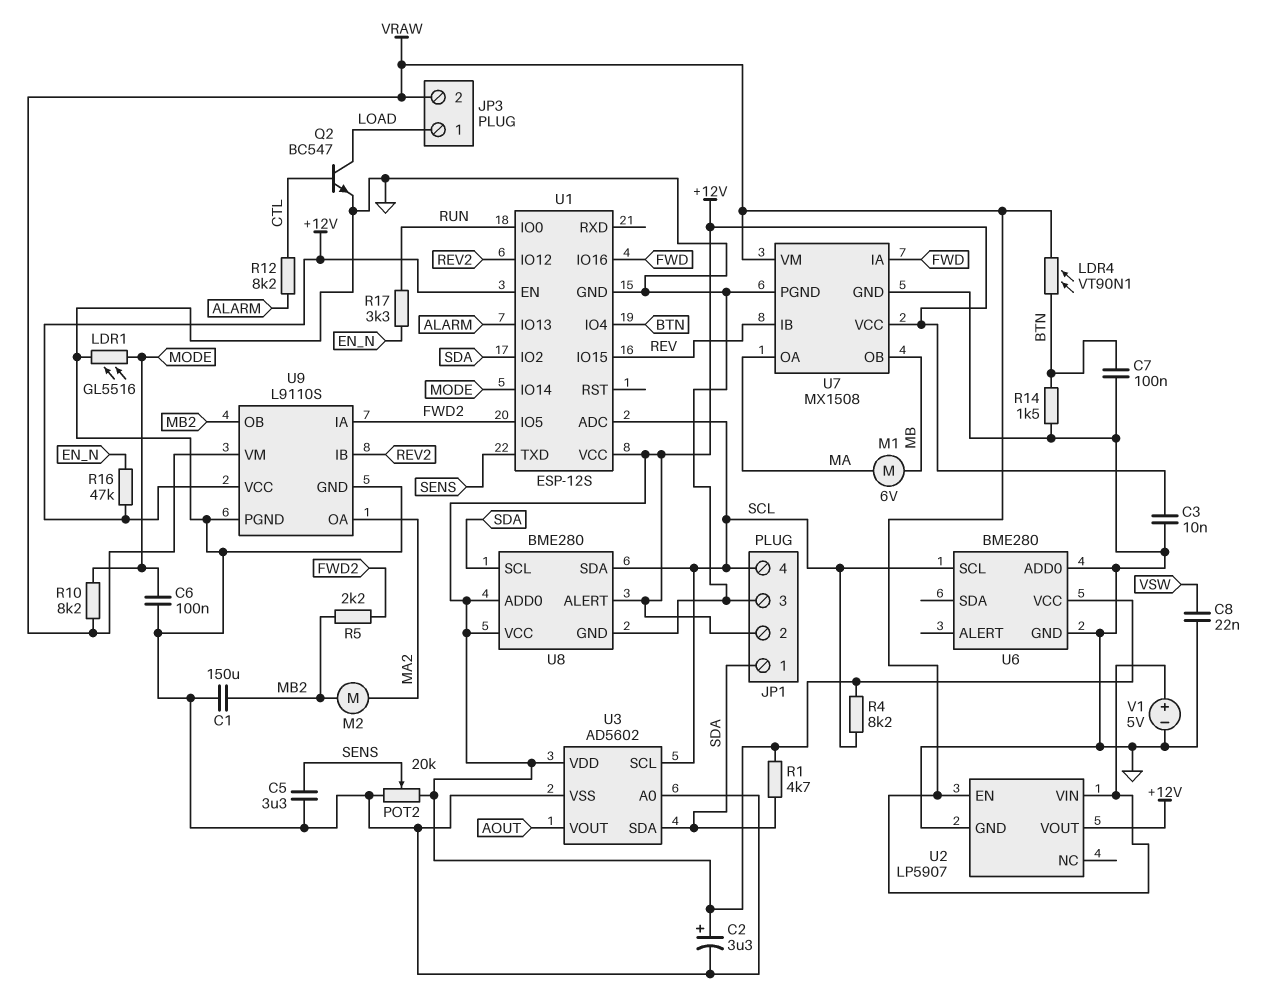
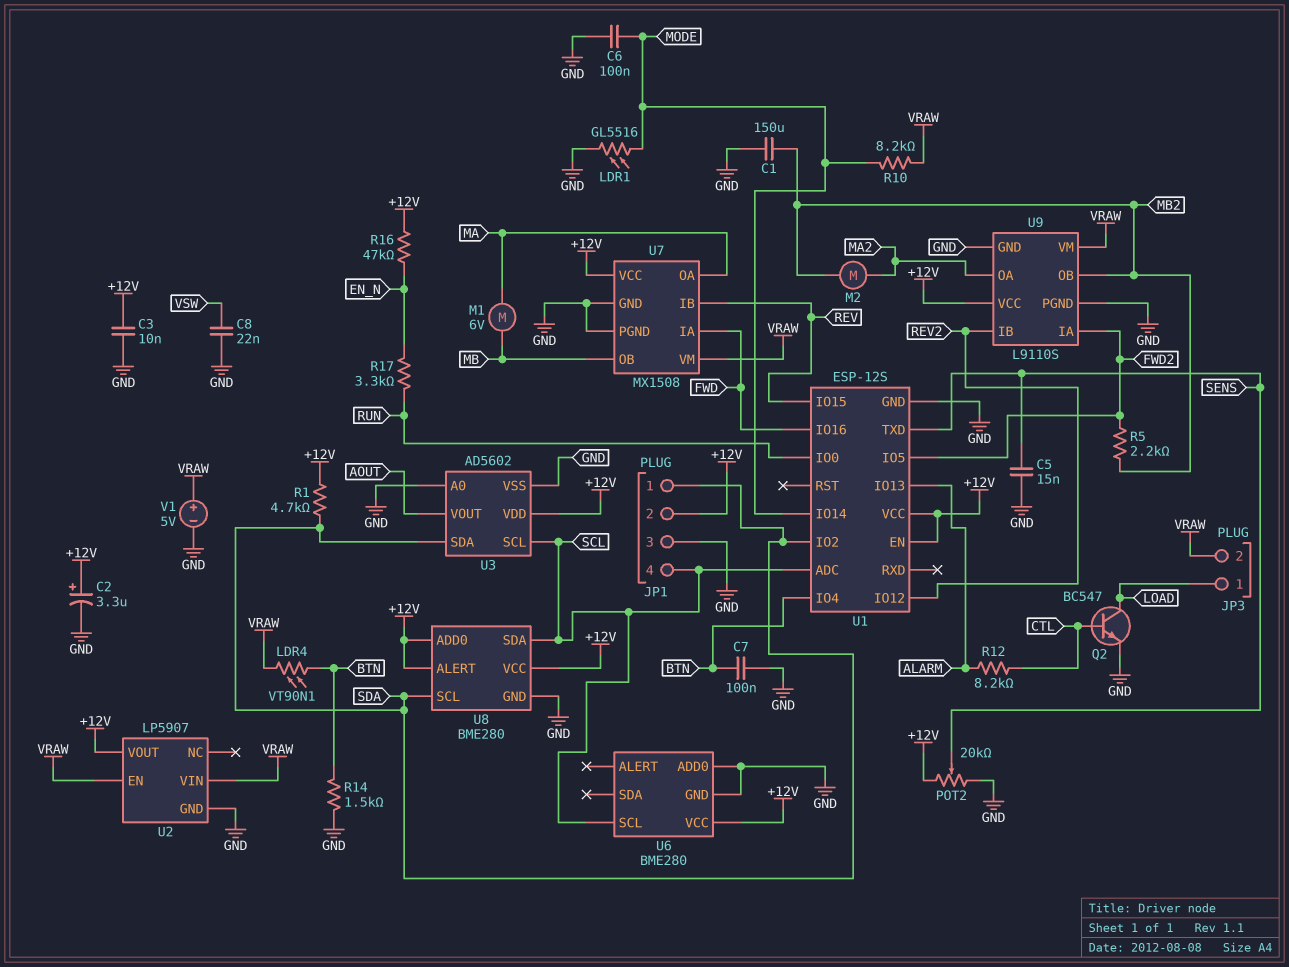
C5: 3.3uF (GND, SENS) -> 15nF (GND, SENS)
R4: 8.2k (+12V, SCL) -> none

